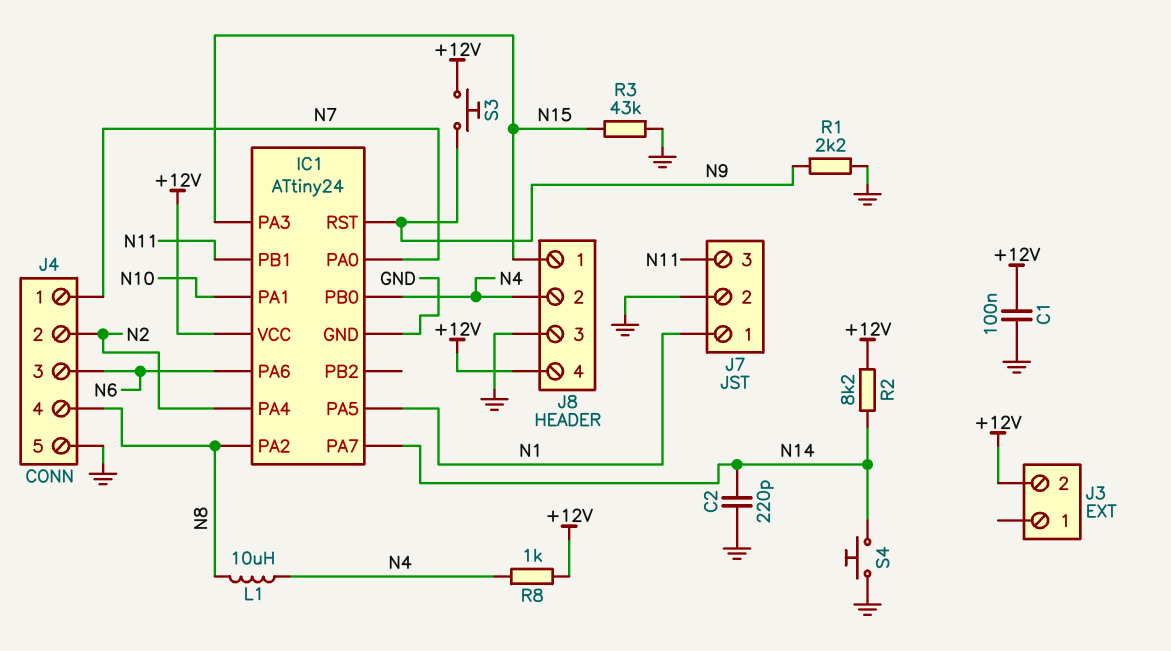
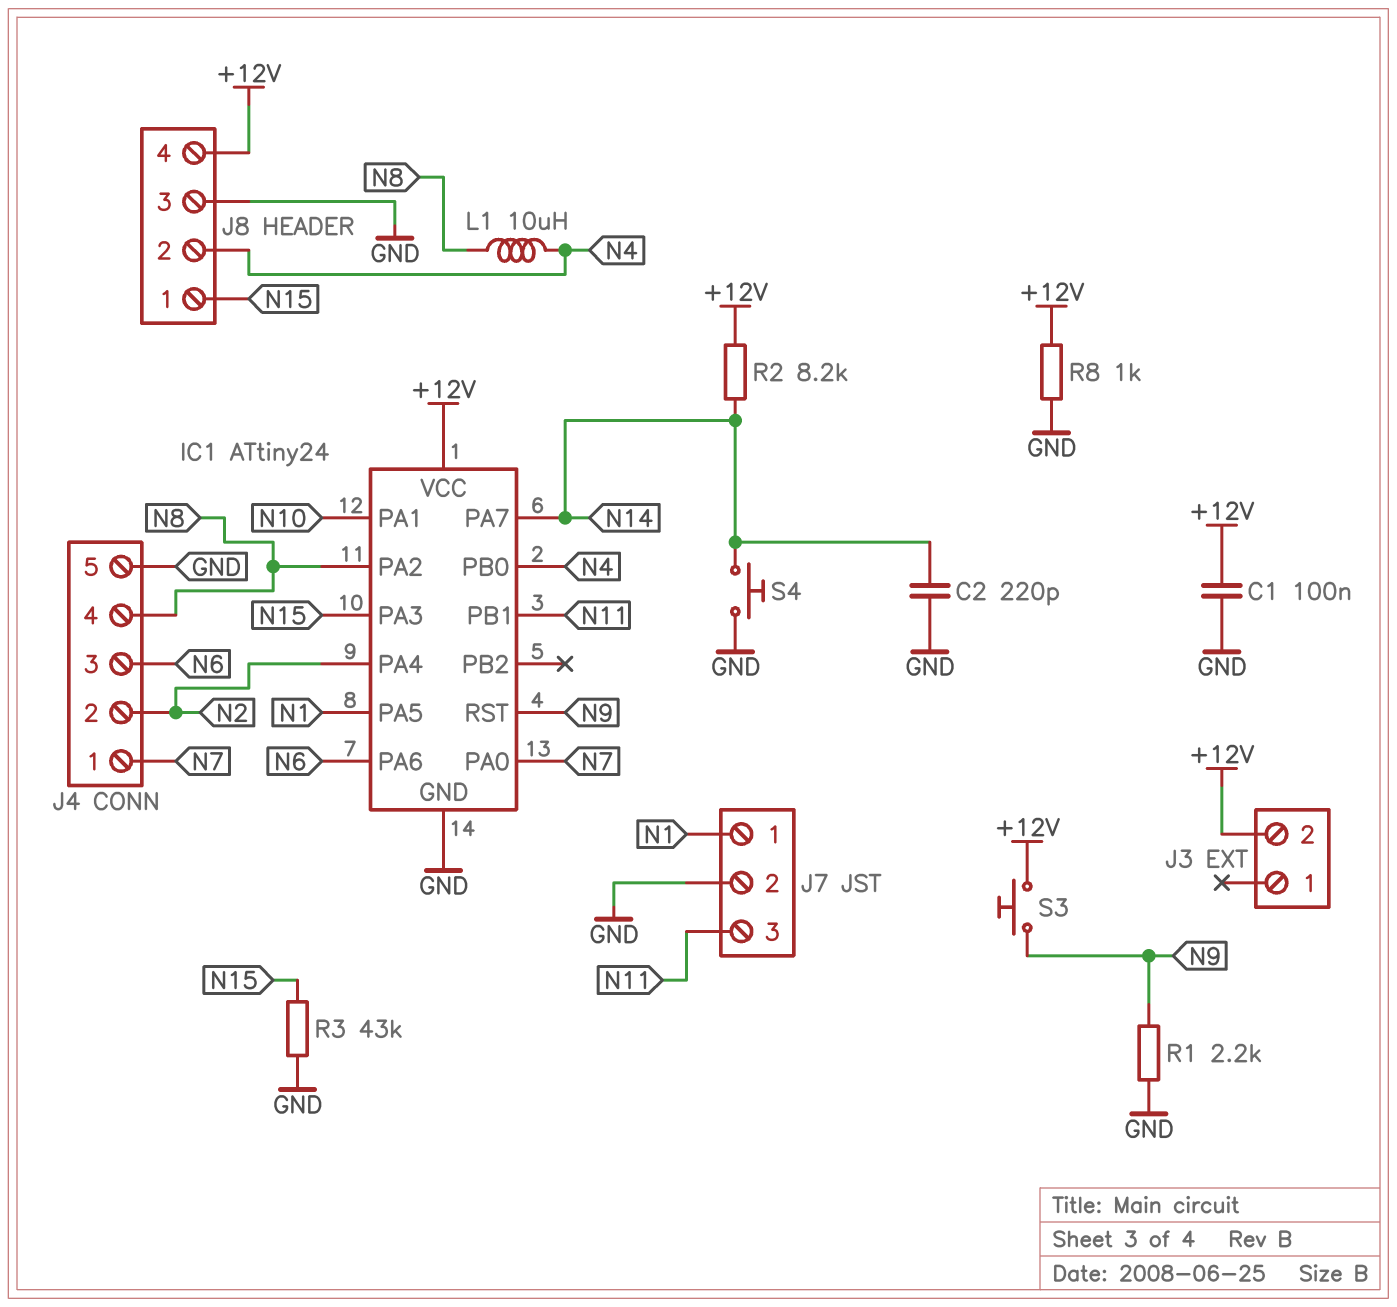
R8: 1k (+12V, N4) -> 1k (+12V, GND)

